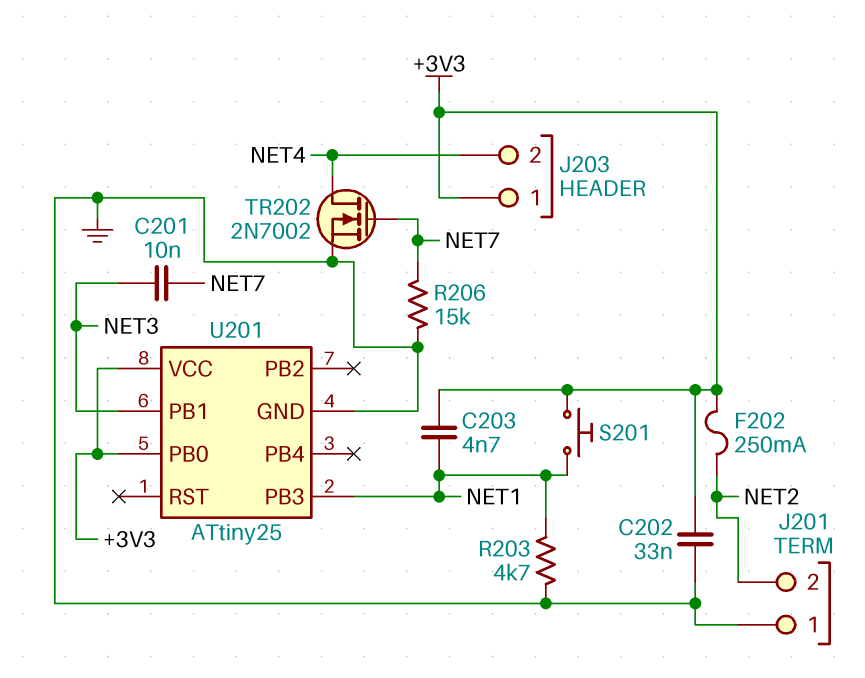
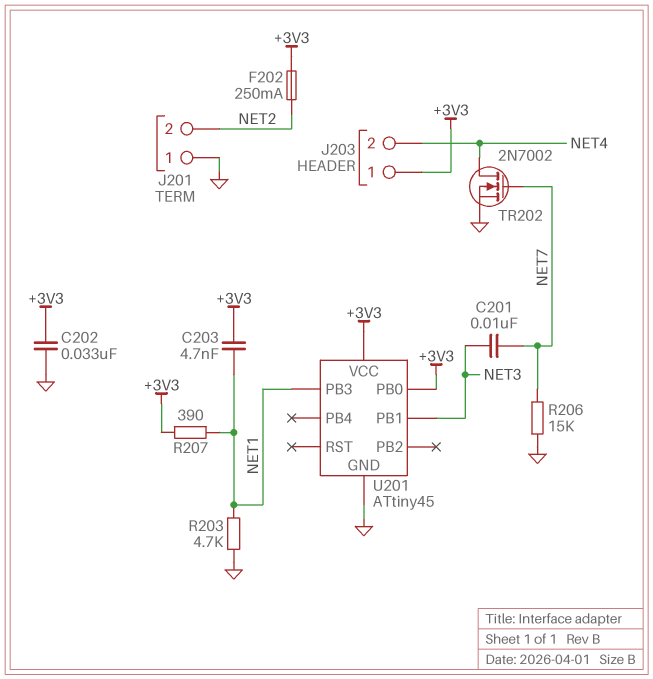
R207: none -> 390 (+3V3, NET1)
S201: button (+3V3, NET1) -> none
U201: ATtiny25 -> ATtiny45

